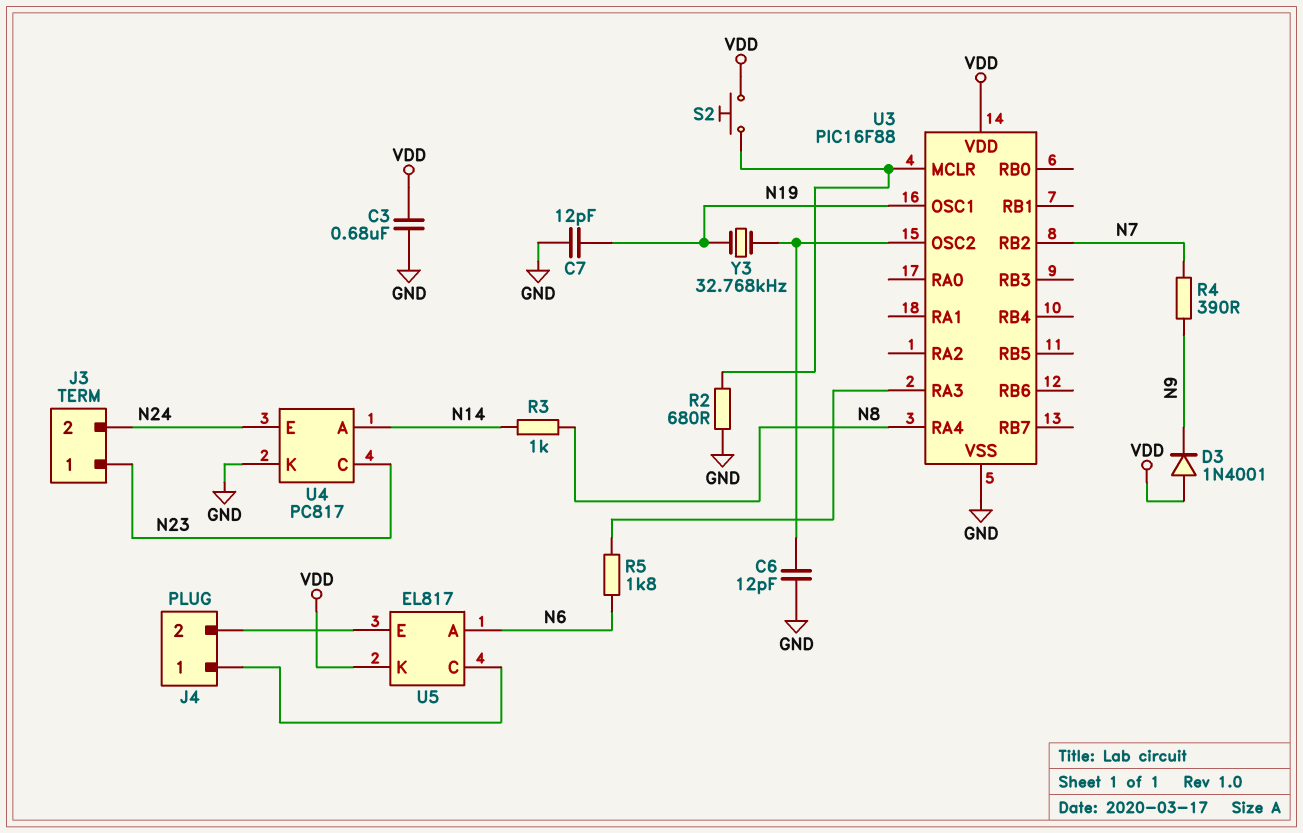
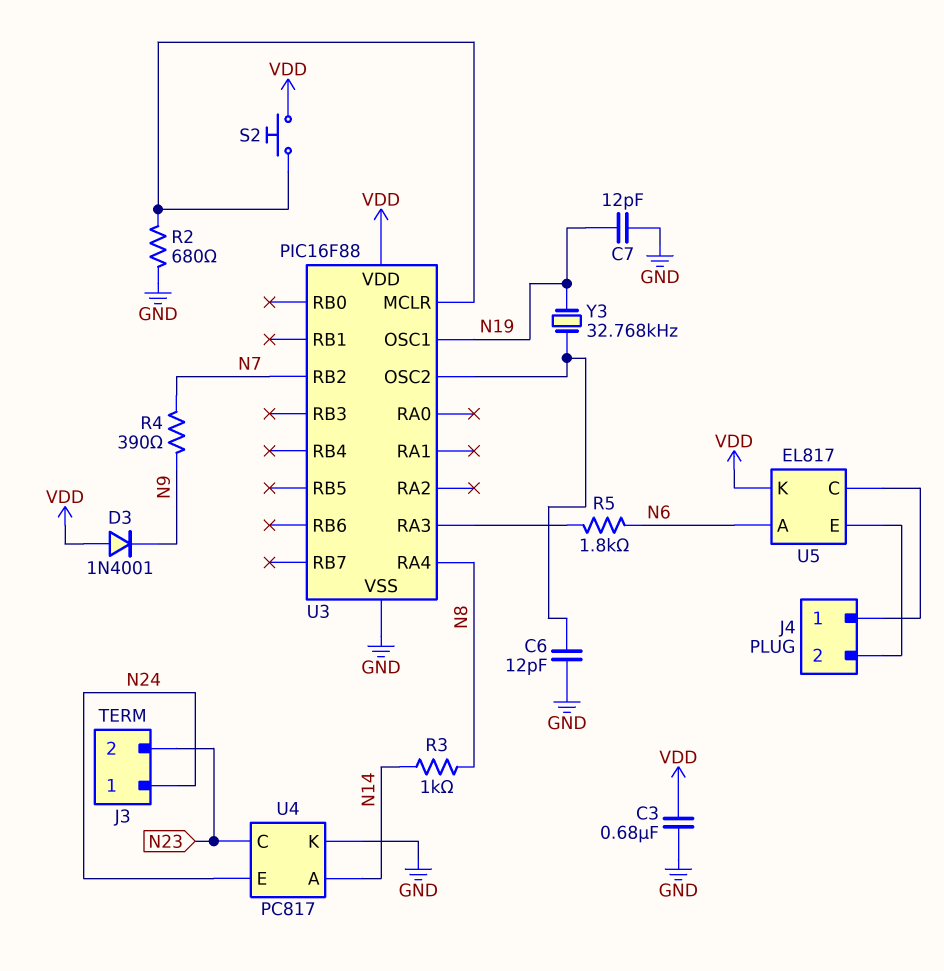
J3 pin 1: N23 -> N24
J3 pin 2: N24 -> N23

